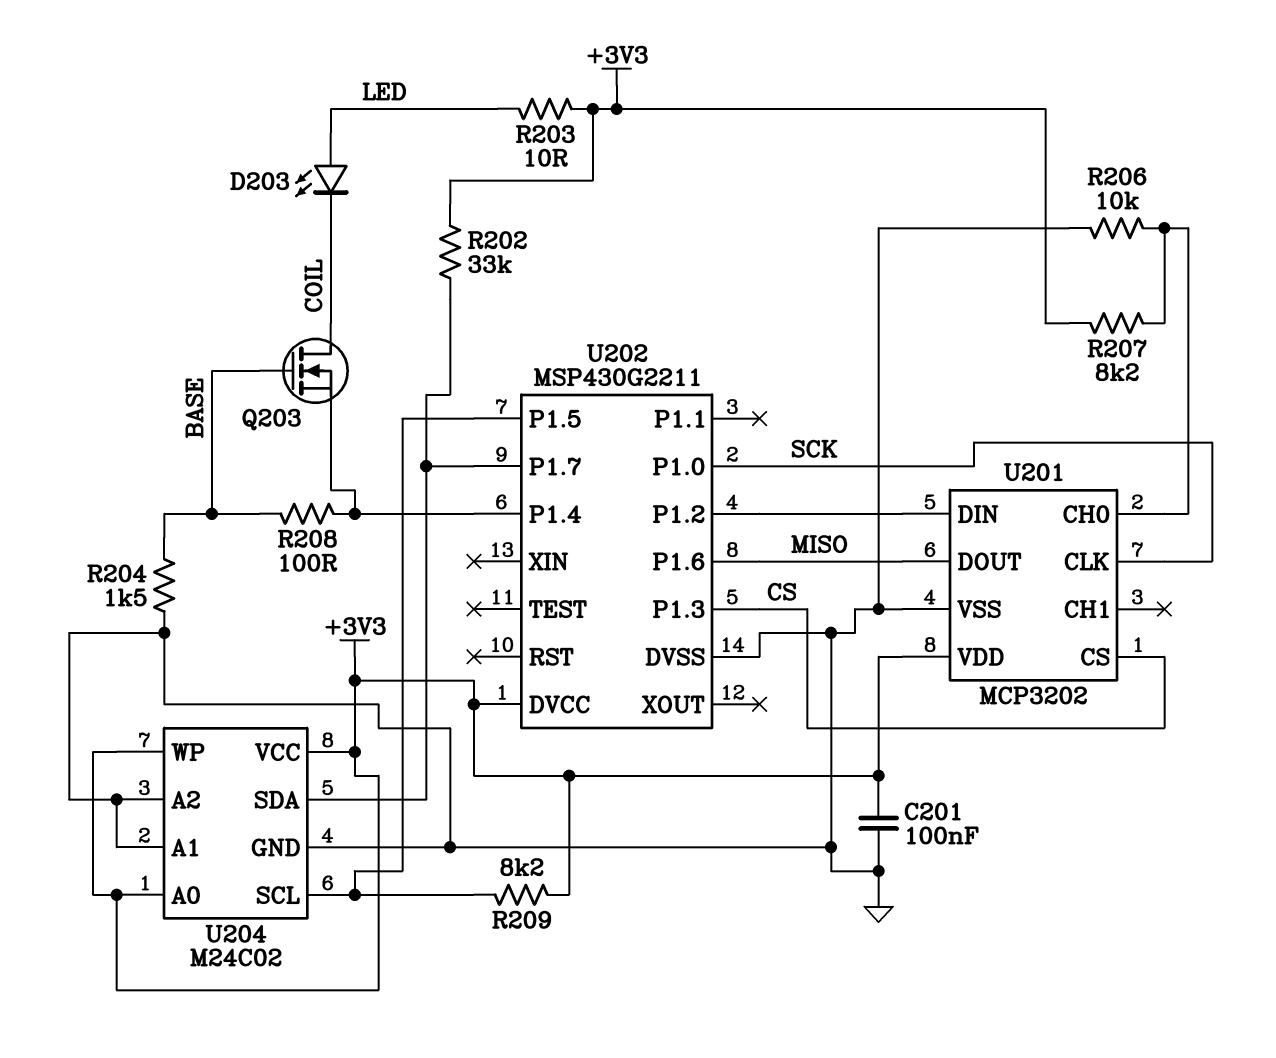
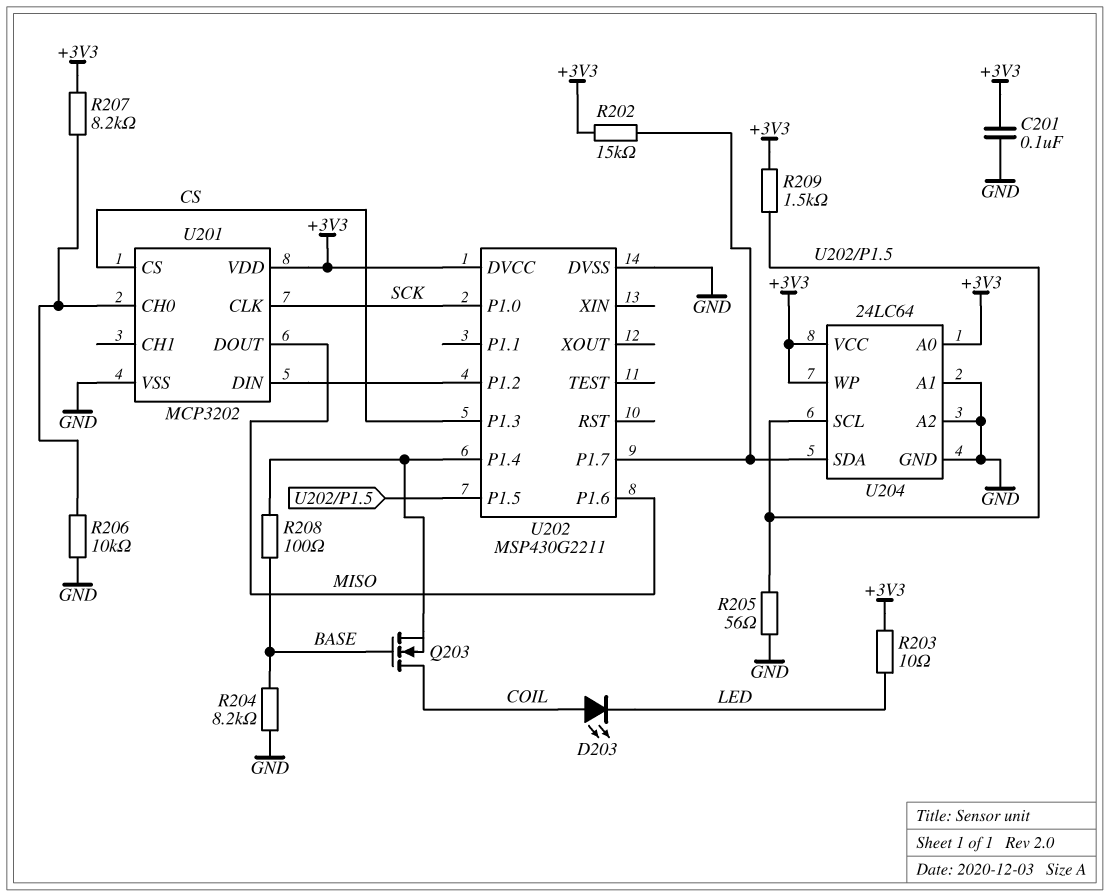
D203: LED (A LED, K COIL) -> LED (A COIL, K LED)
R202: 33k (+3V3, U202/P1.7) -> 15k (+3V3, U202/P1.7)
R204: 1.5k (BASE, GND) -> 8.2k (BASE, GND)
R205: none -> 56 (GND, U202/P1.5)
R209: 8.2k (+3V3, U202/P1.5) -> 1.5k (+3V3, U202/P1.5)
U204: M24C02 -> 24LC64

